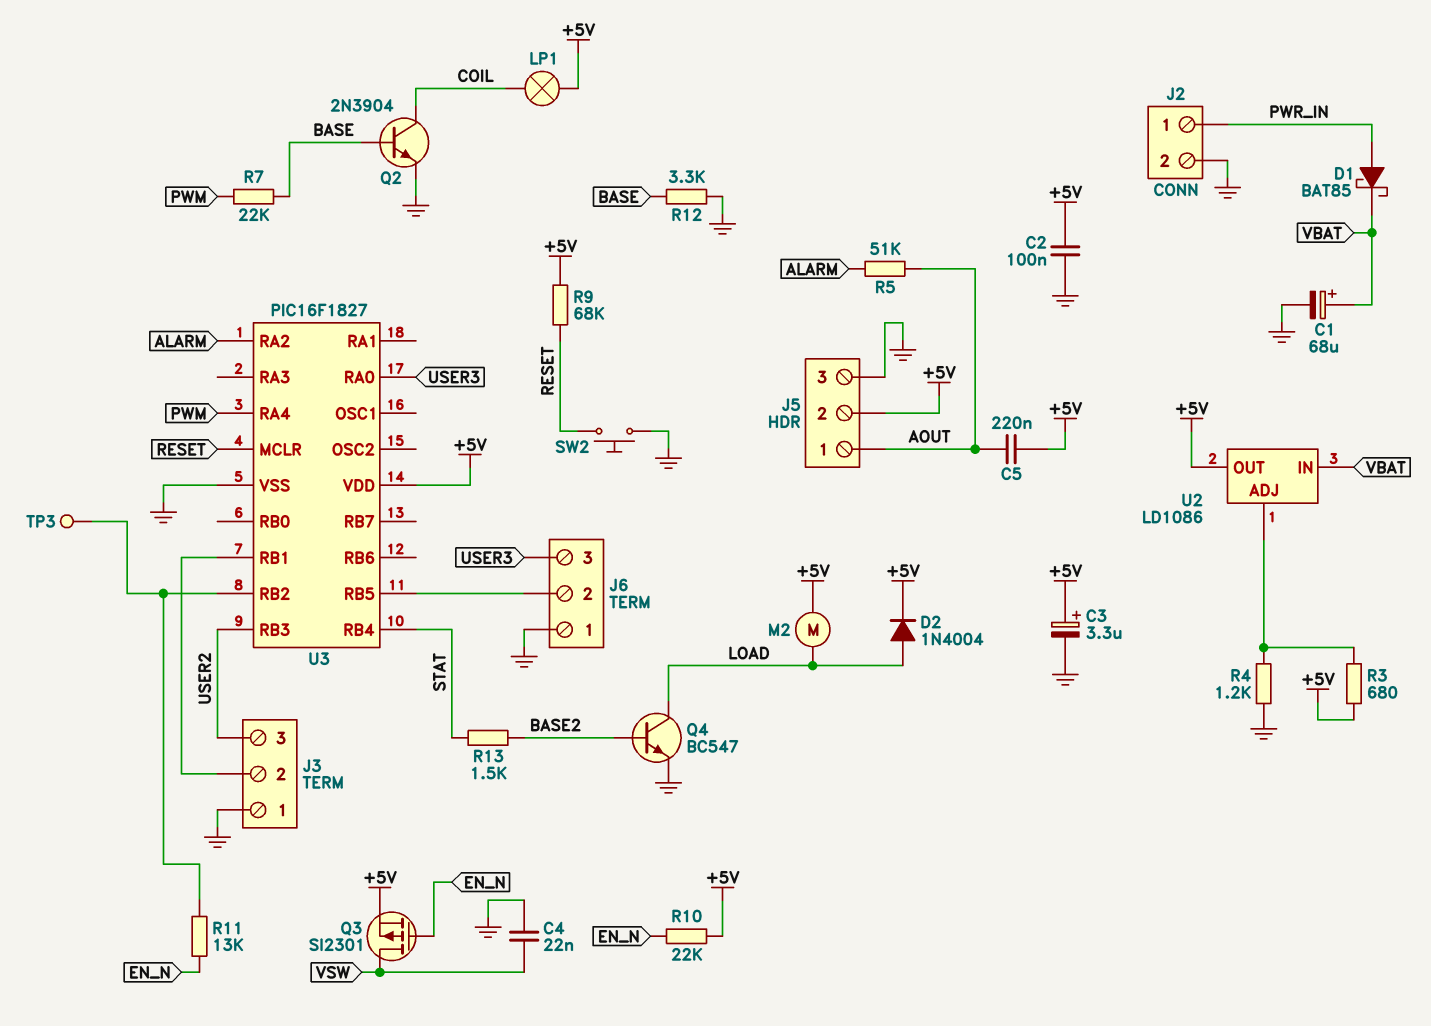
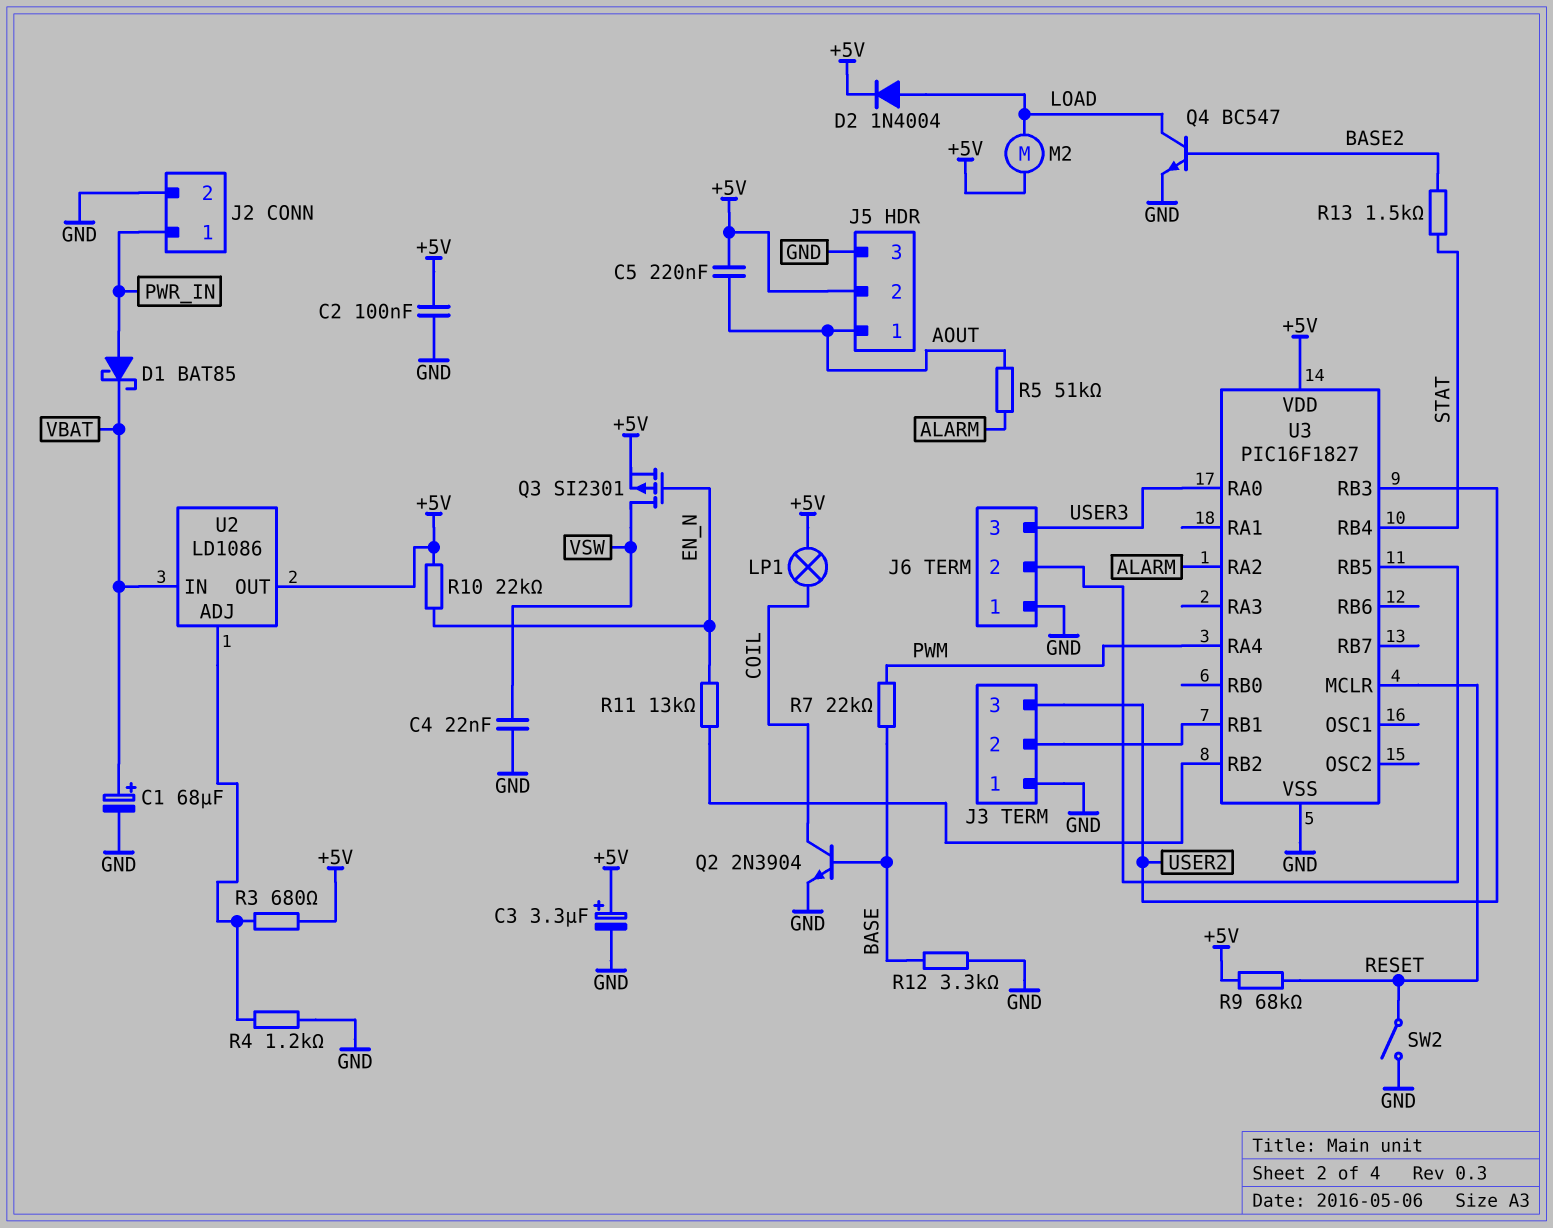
SW2: button (GND, RESET) -> switch (GND, RESET)
TP3: test point (U3/RB2) -> none

